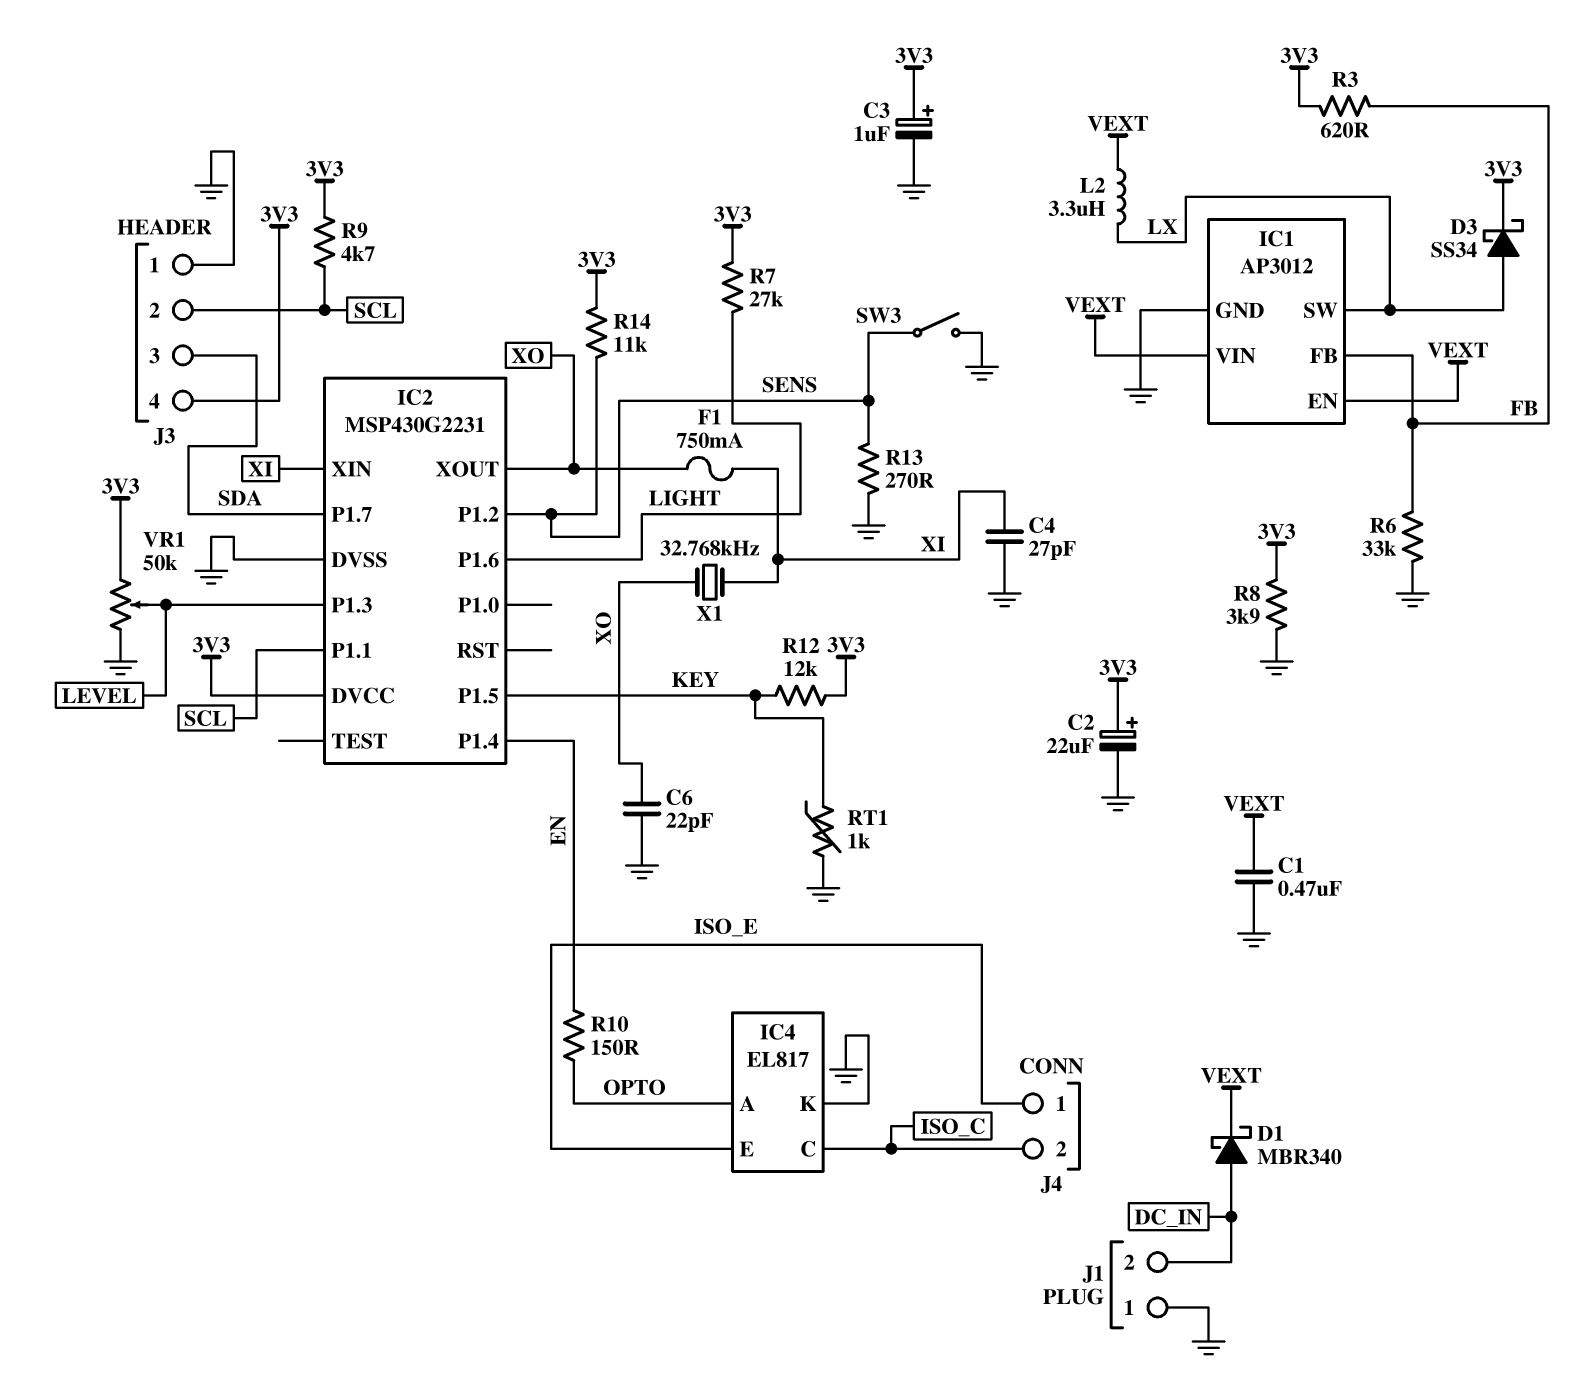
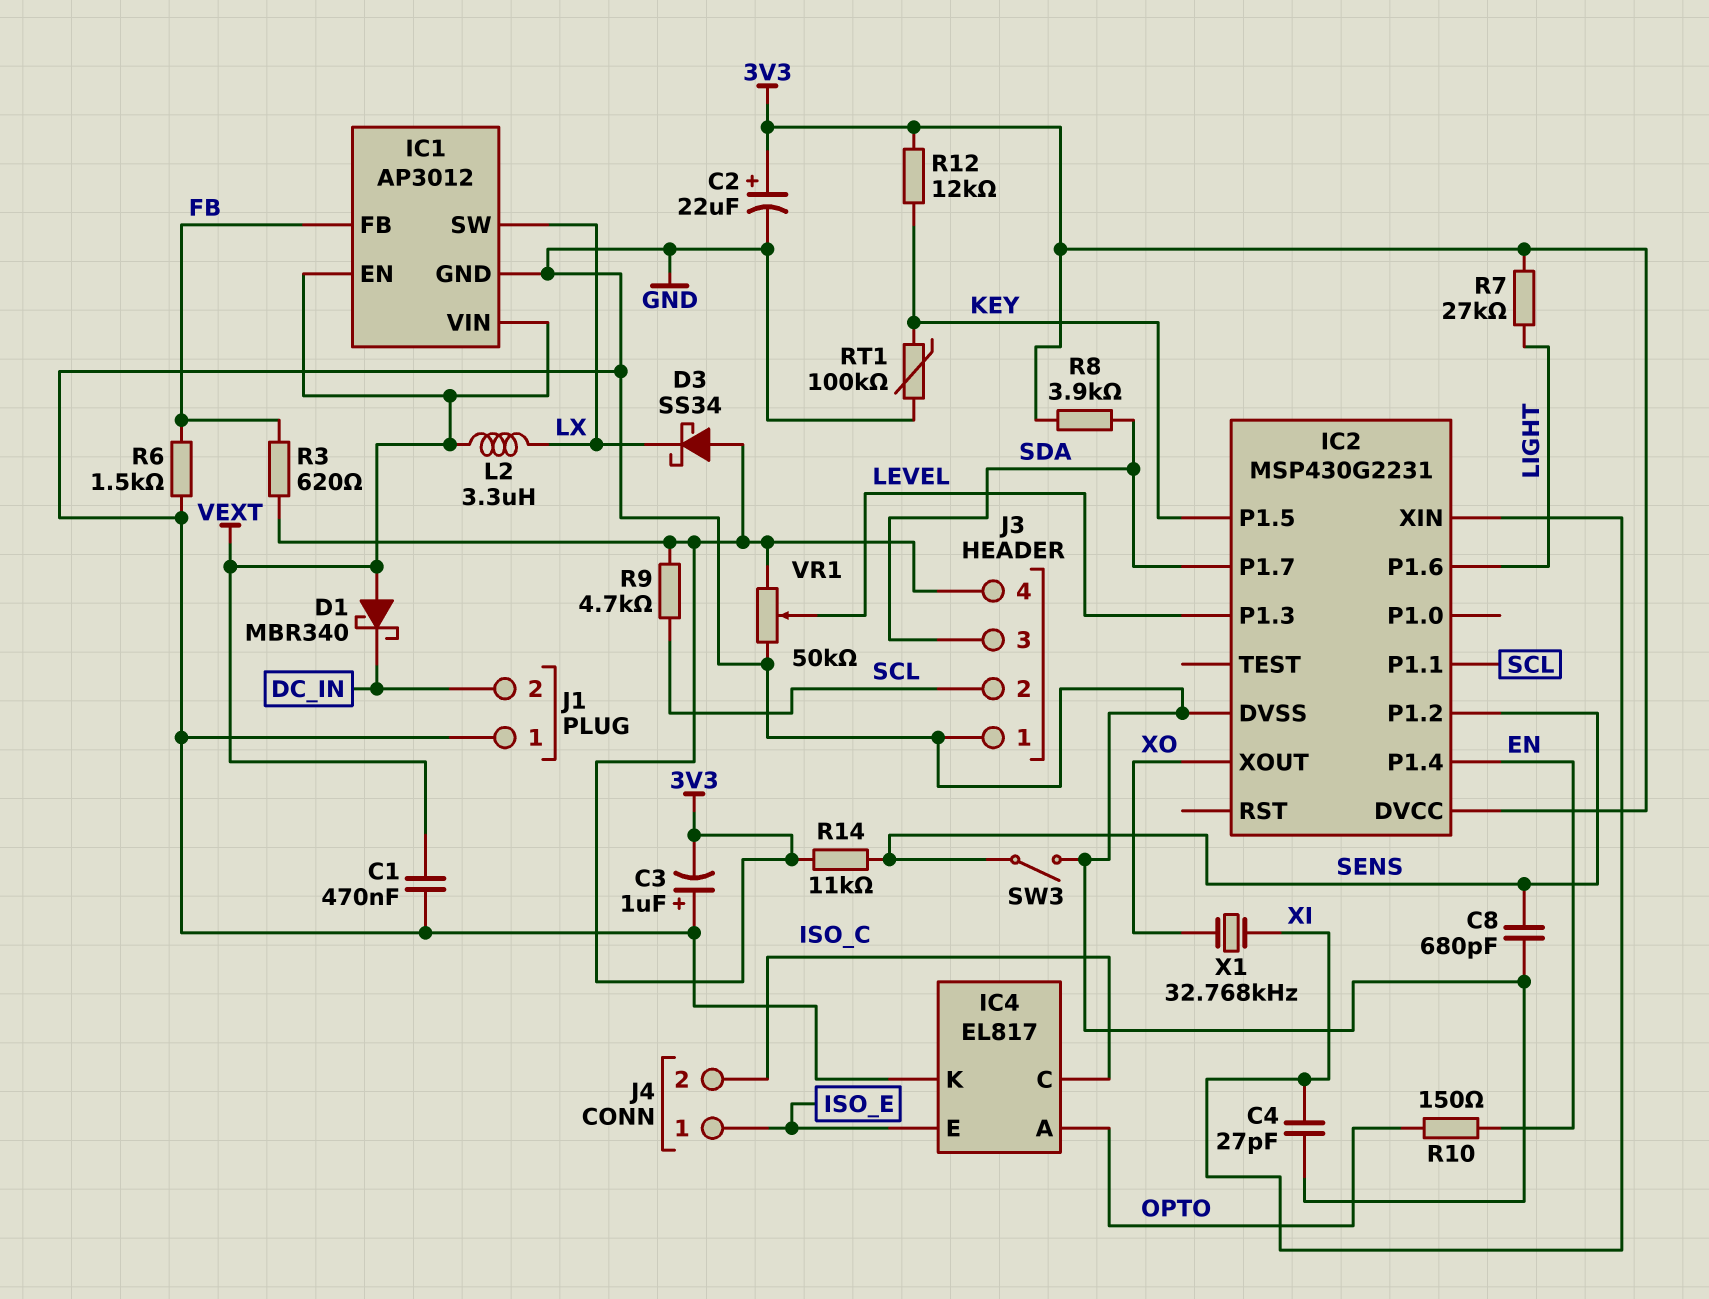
C3: 1uF (plus 3V3, minus GND) -> 1uF (plus GND, minus 3V3)
C6: 22pF (GND, XO) -> none
C8: none -> 680pF (GND, SENS)
D1: schottky MBR340 (A DC_IN, K VEXT) -> schottky MBR340 (A VEXT, K DC_IN)
D3: schottky SS34 (A LX, K 3V3) -> schottky SS34 (A 3V3, K LX)
F1: 750mA (XI, XO) -> none
R6: 33k (FB, GND) -> 1.5k (FB, GND)
R8: 3.9k (3V3, GND) -> 3.9k (3V3, SDA)
R13: 270 (GND, SENS) -> none
RT1: 1k (GND, KEY) -> 100k (GND, KEY)

